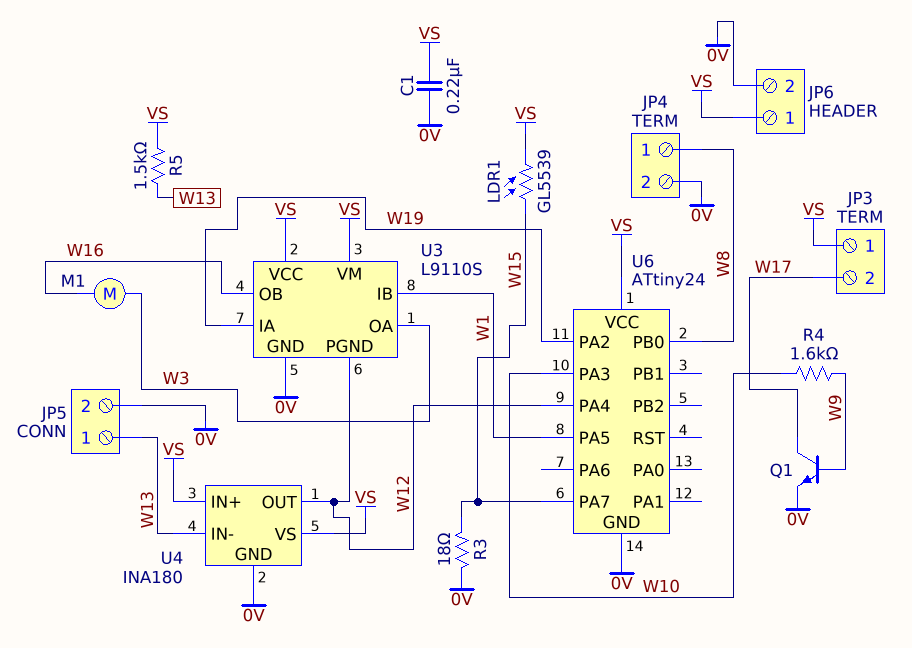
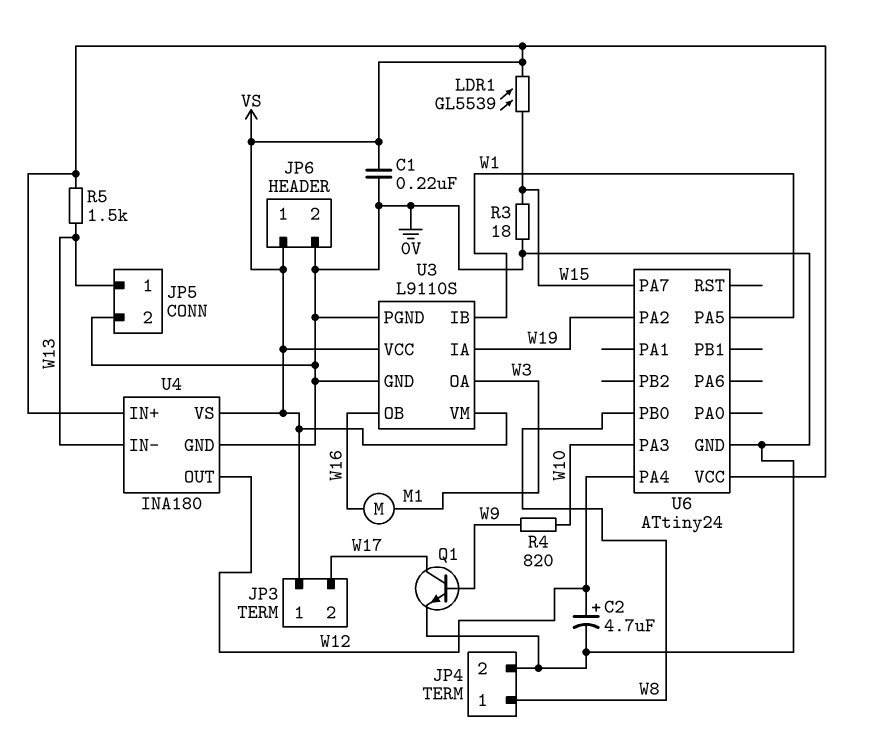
C2: none -> 4.7uF (plus W12, minus 0V)
R4: 1.6k (W9, W10) -> 820 (W9, W10)
U3 pin PGND: W12 -> 0V

